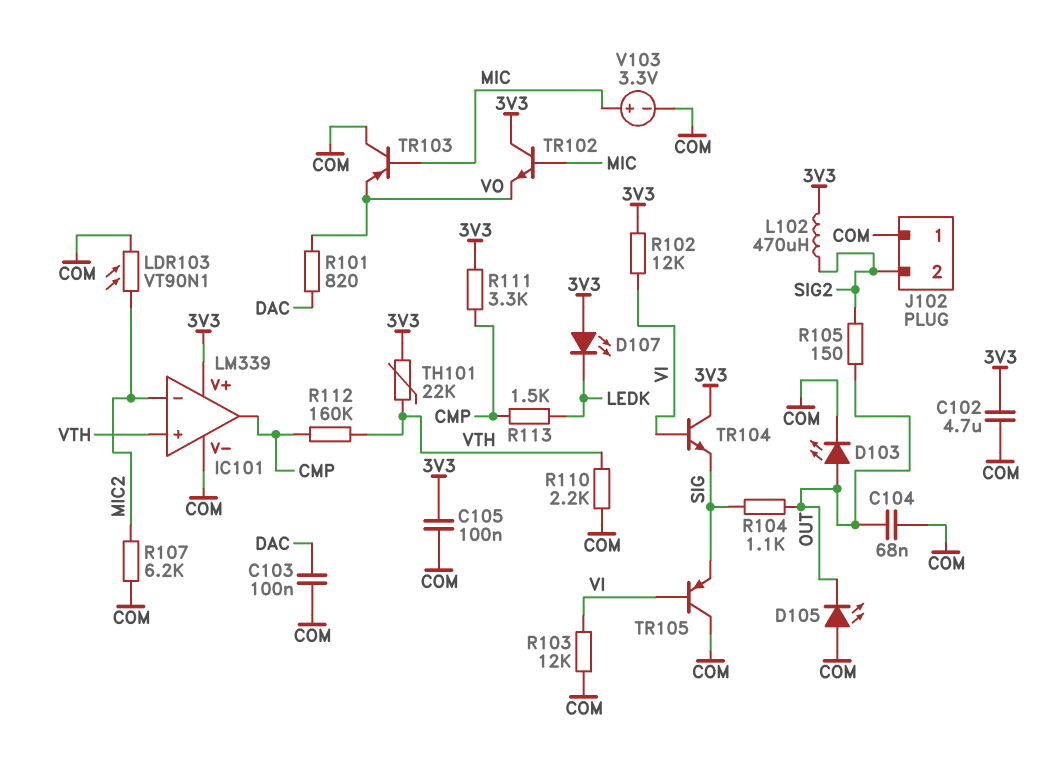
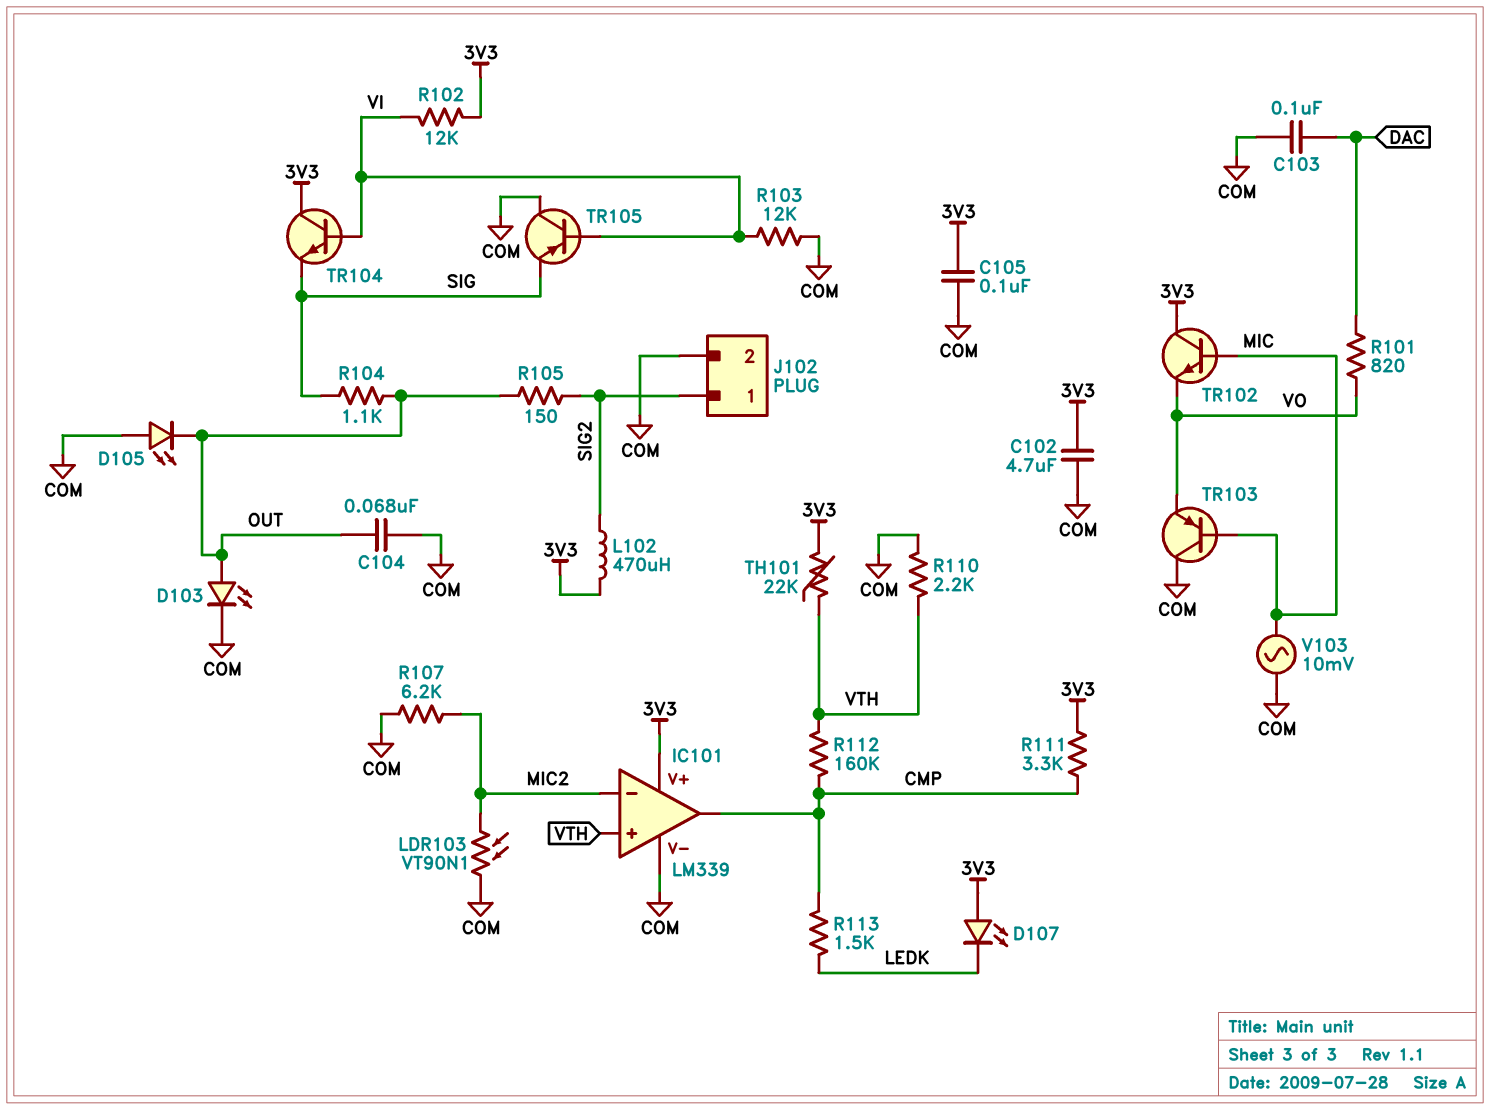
J102 pin 1: COM -> SIG2
J102 pin 2: SIG2 -> COM
V103: 3.3V (plus MIC, minus COM) -> AC 10mV (COM, MIC)

